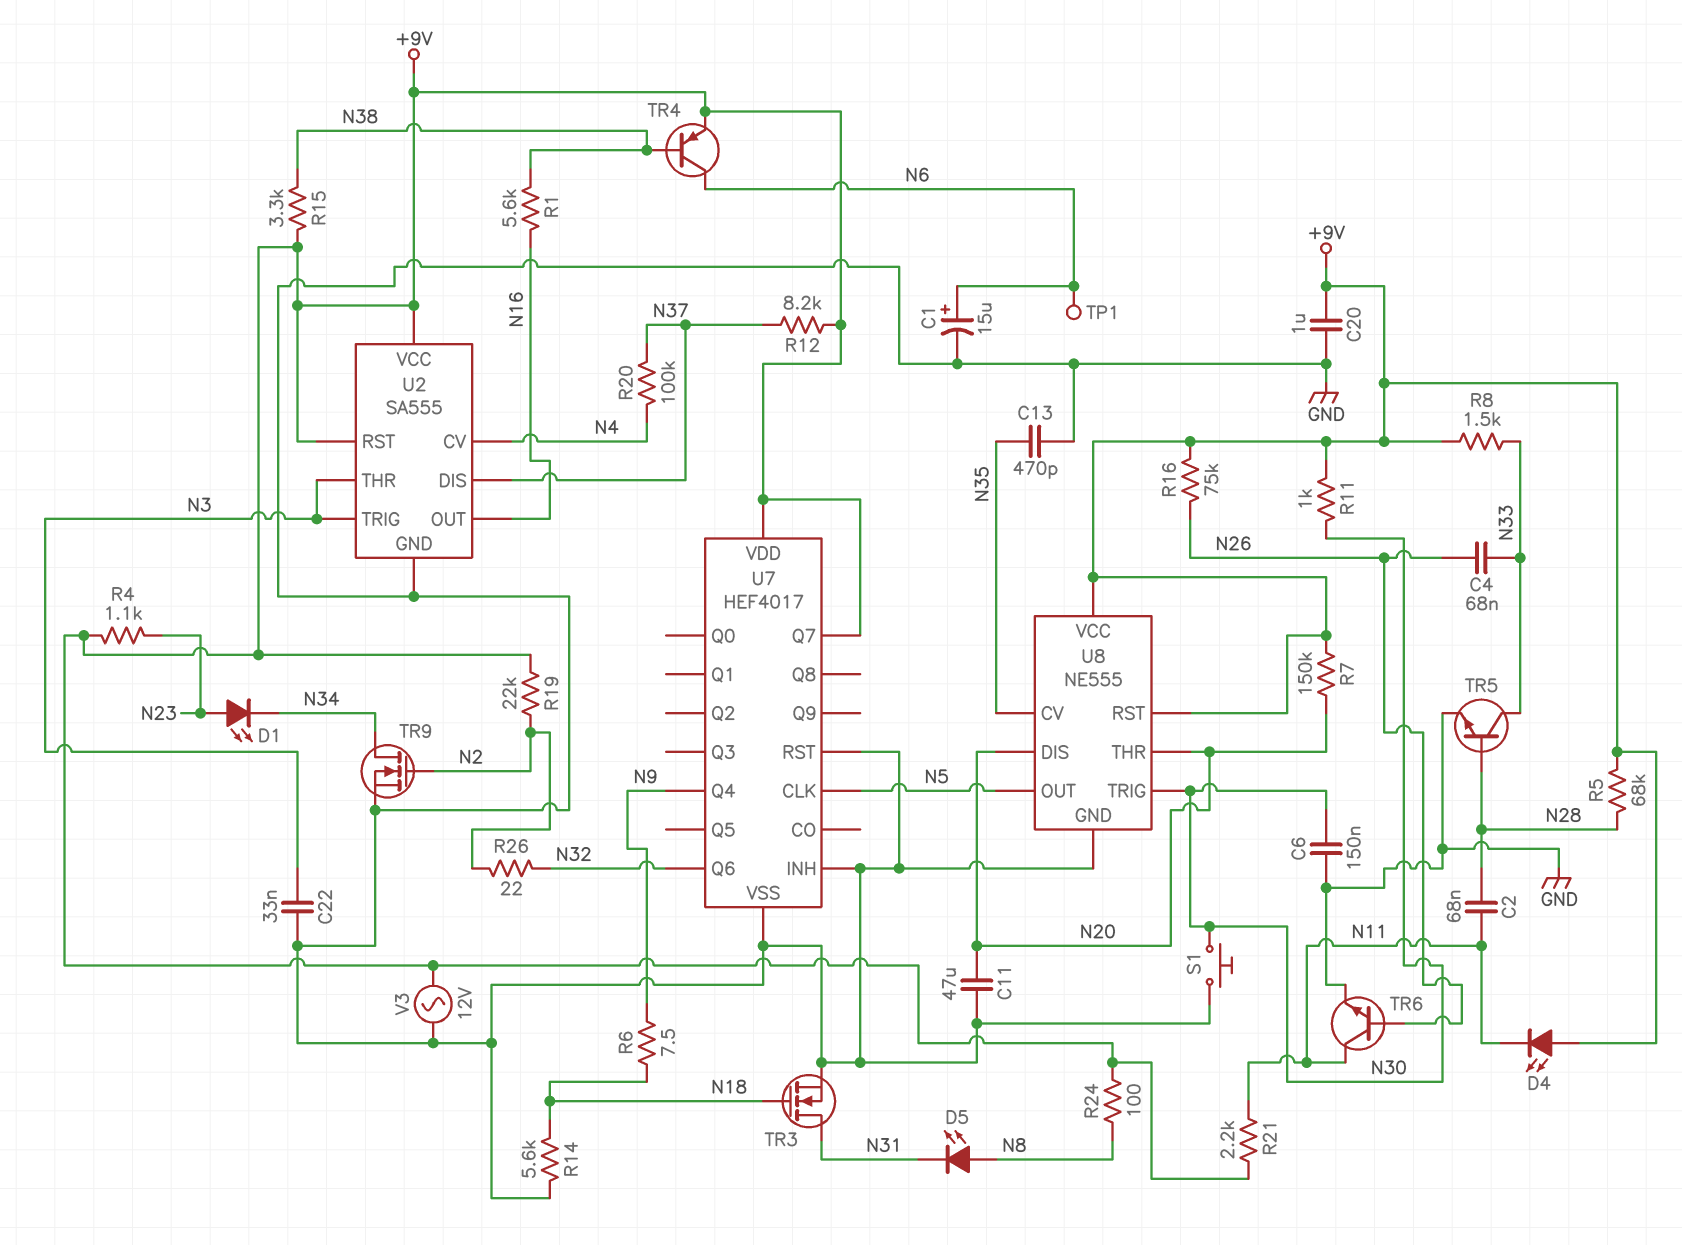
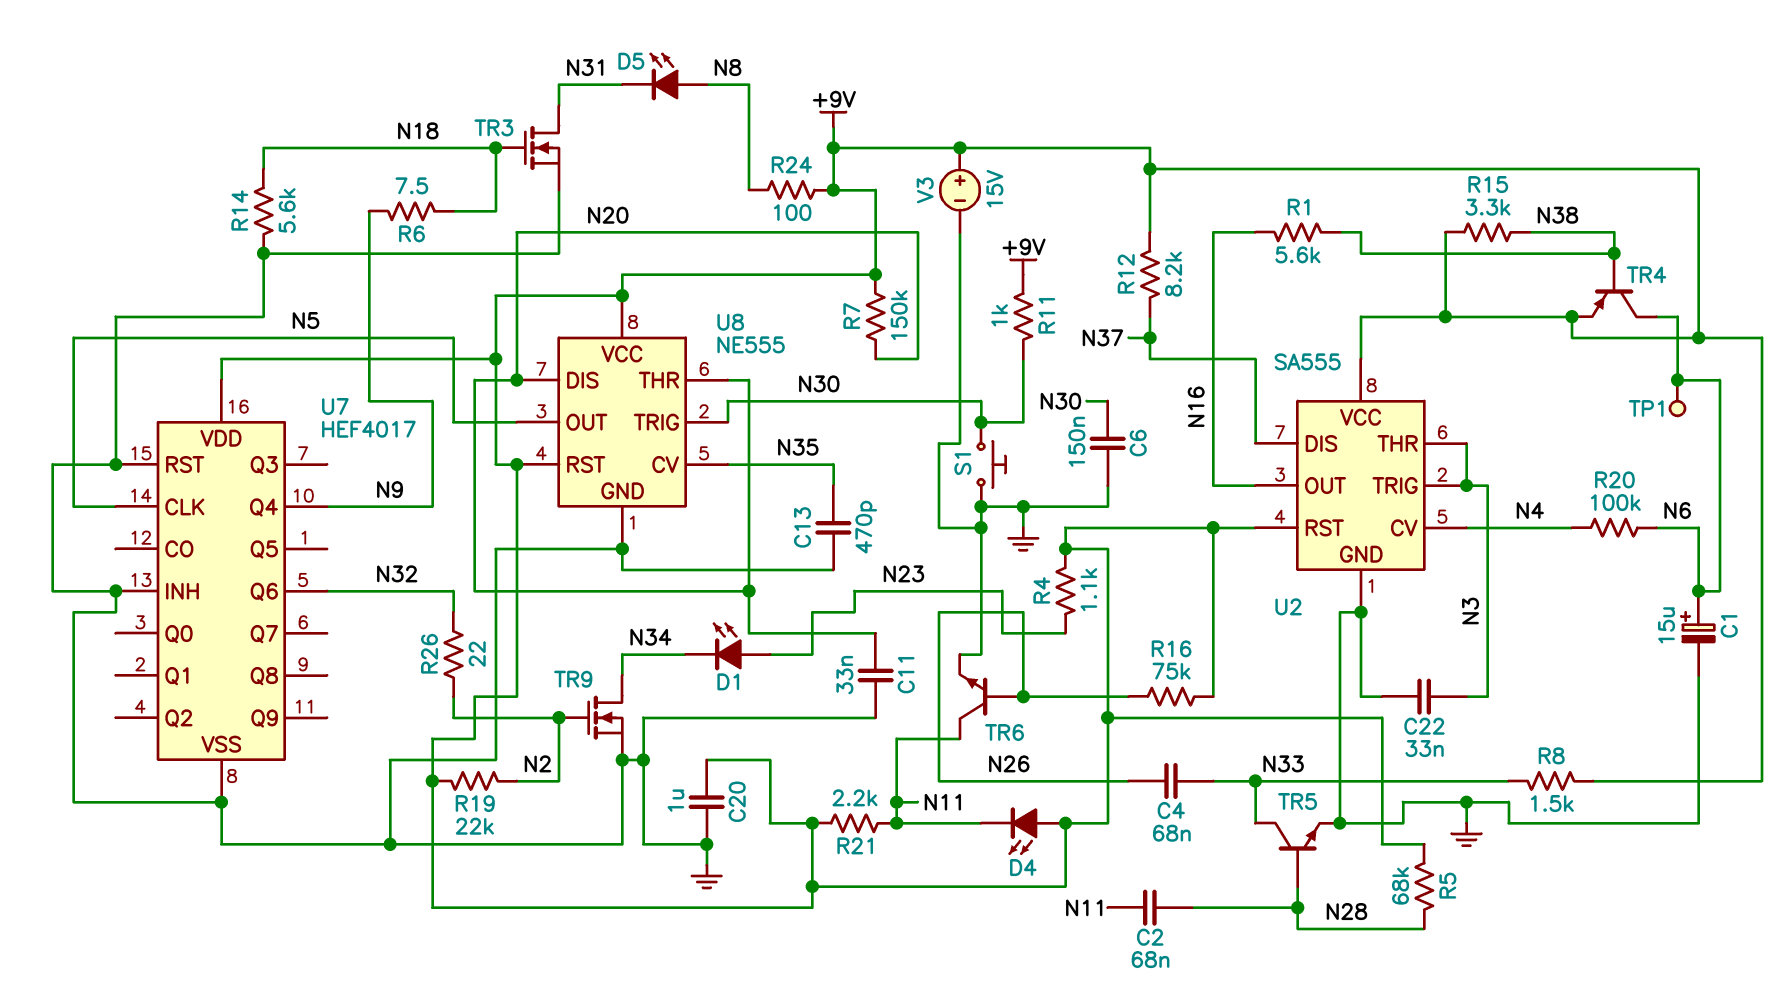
C11: 47uF (GND, N20) -> 33nF (GND, N20)
R20: 100k (N4, N37) -> 100k (N4, N6)
U7 pin Q7: +9V -> none
V3: AC 12V (+9V, GND) -> 15V (plus +9V, minus GND)

